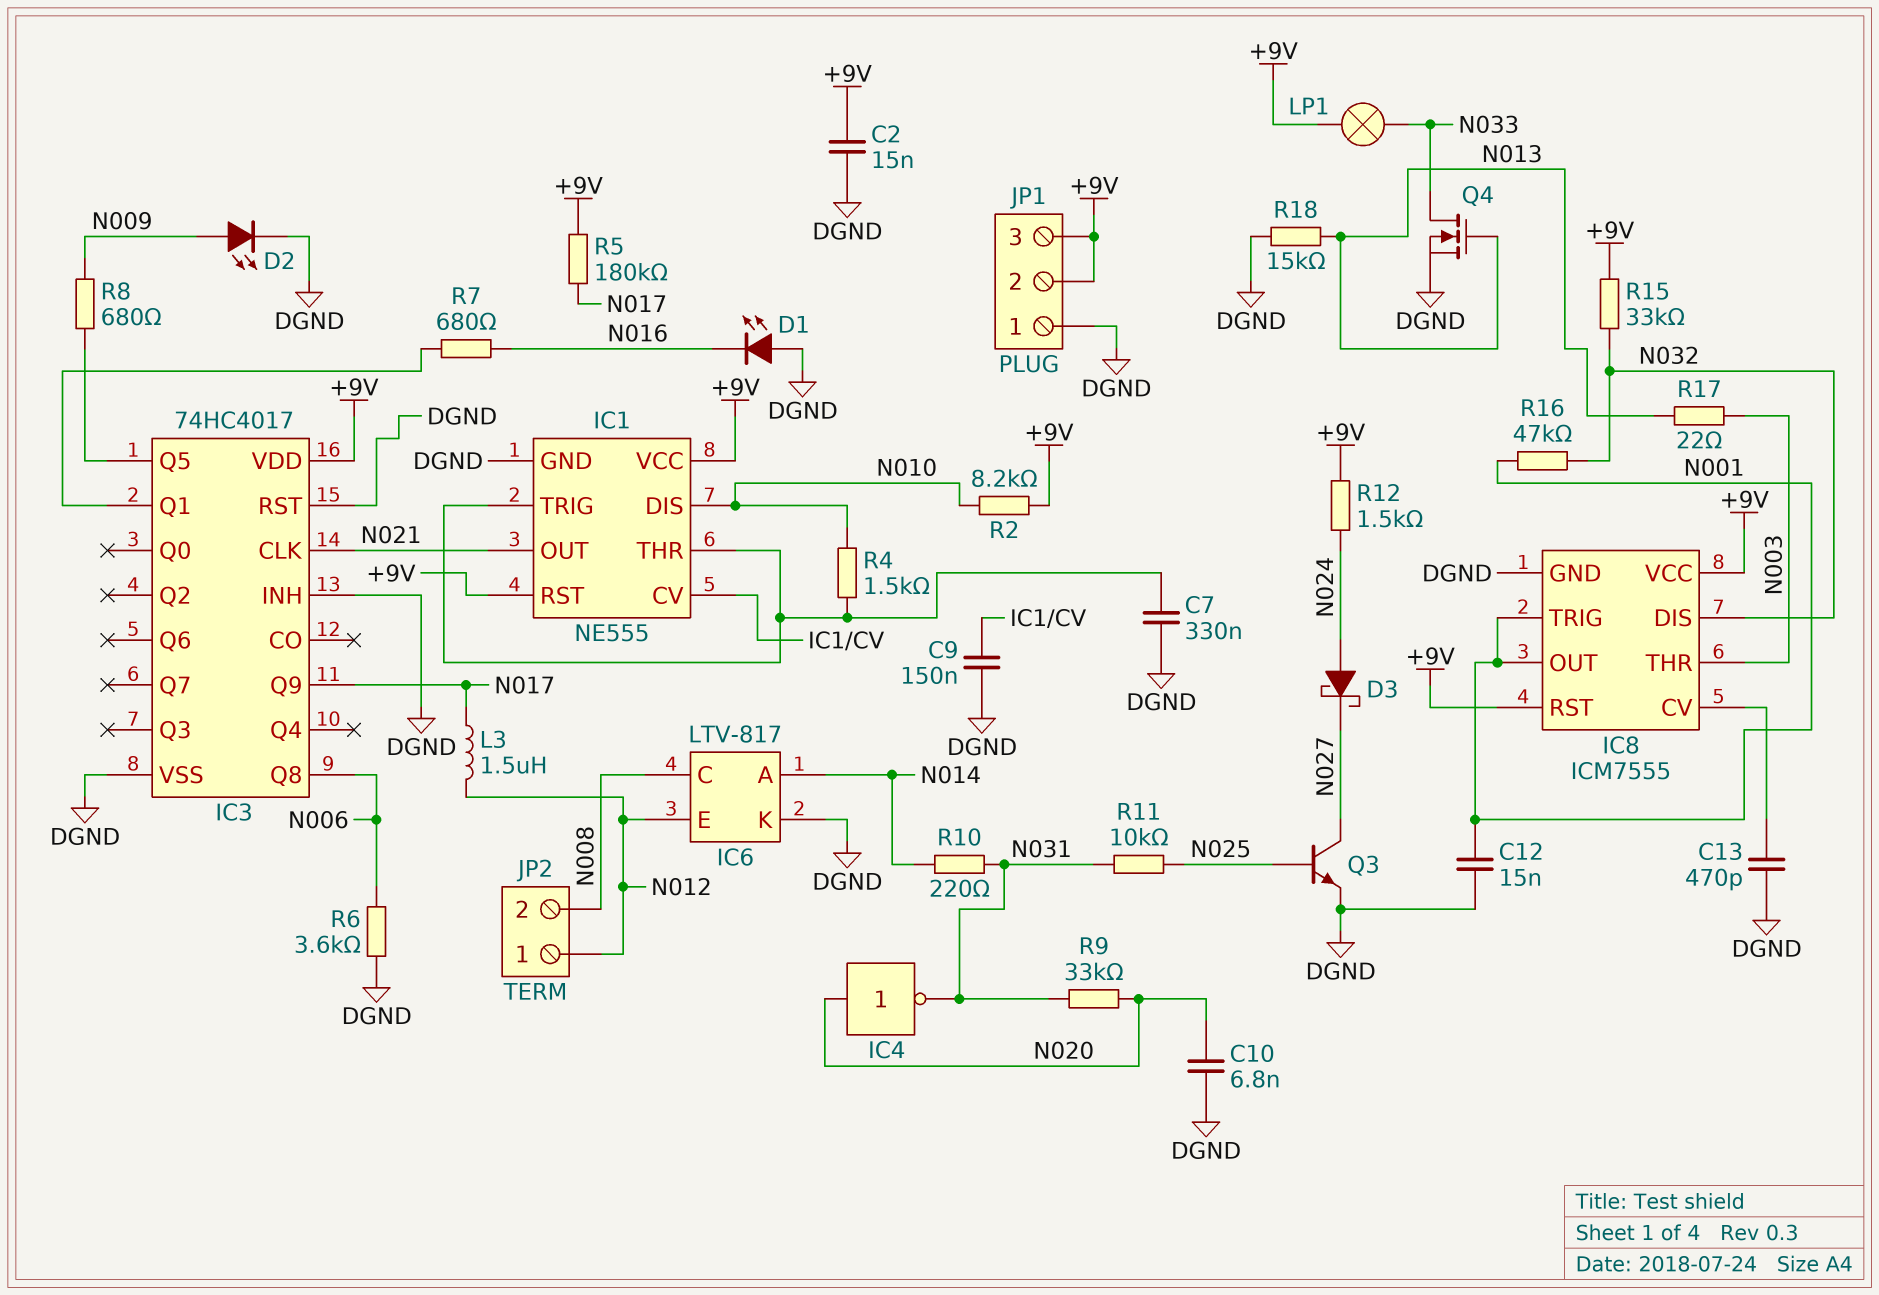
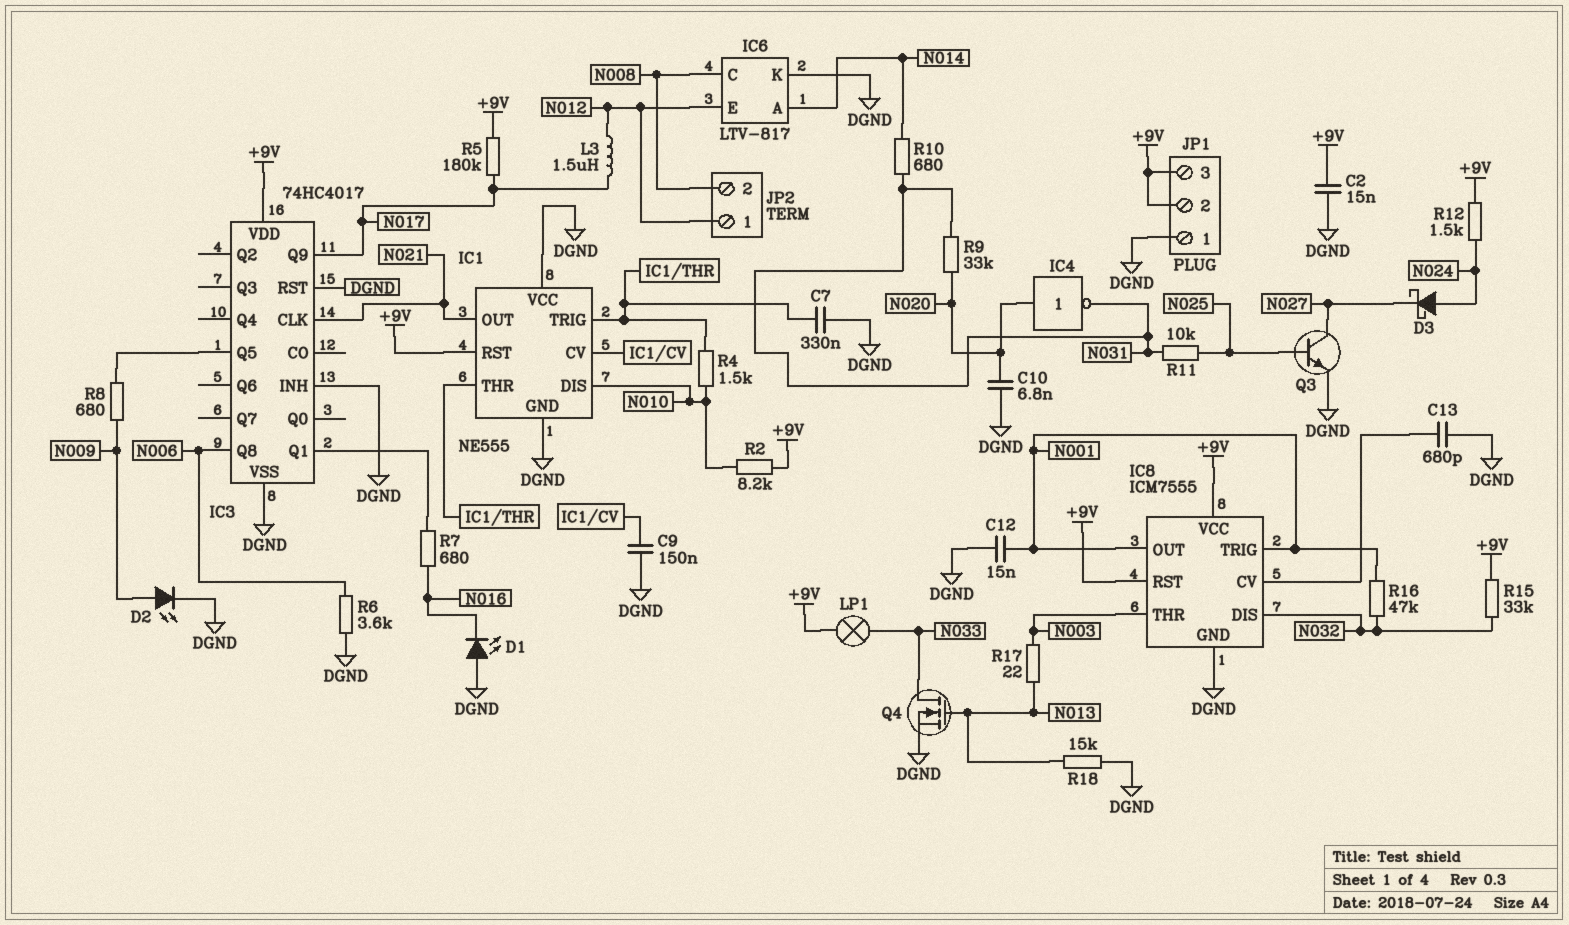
C13: 470pF (DGND, IC8/CV) -> 680pF (DGND, IC8/CV)
IC1 pin VCC: +9V -> DGND
R10: 220 (N014, N031) -> 680 (N014, N031)

